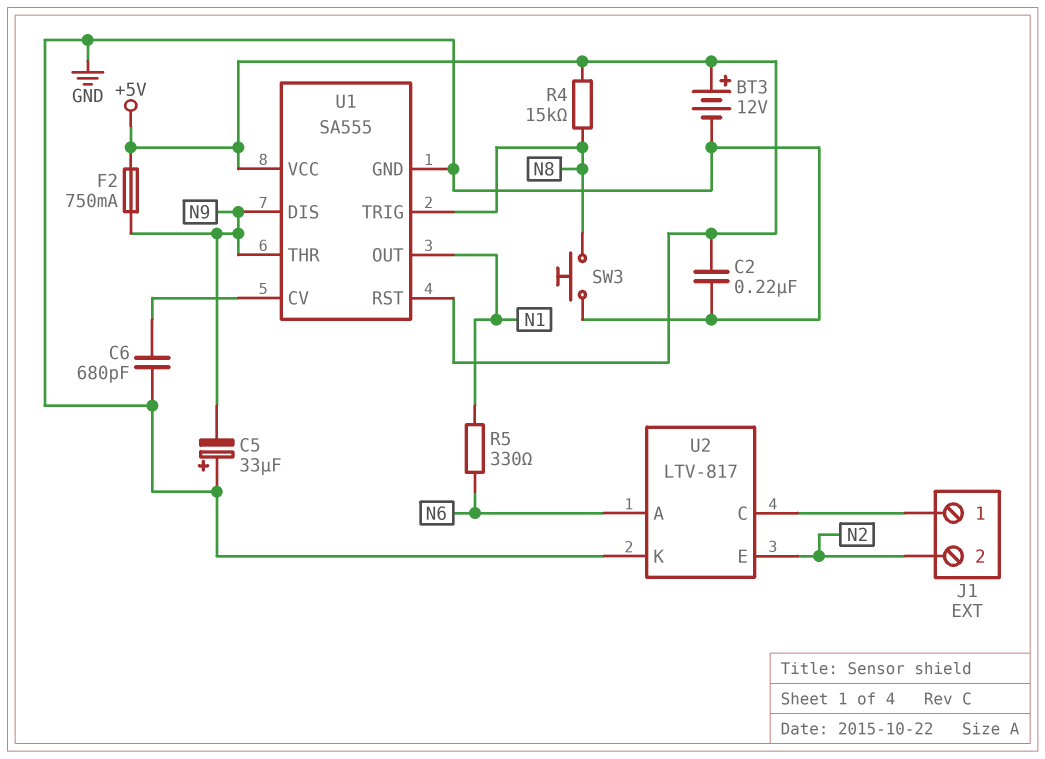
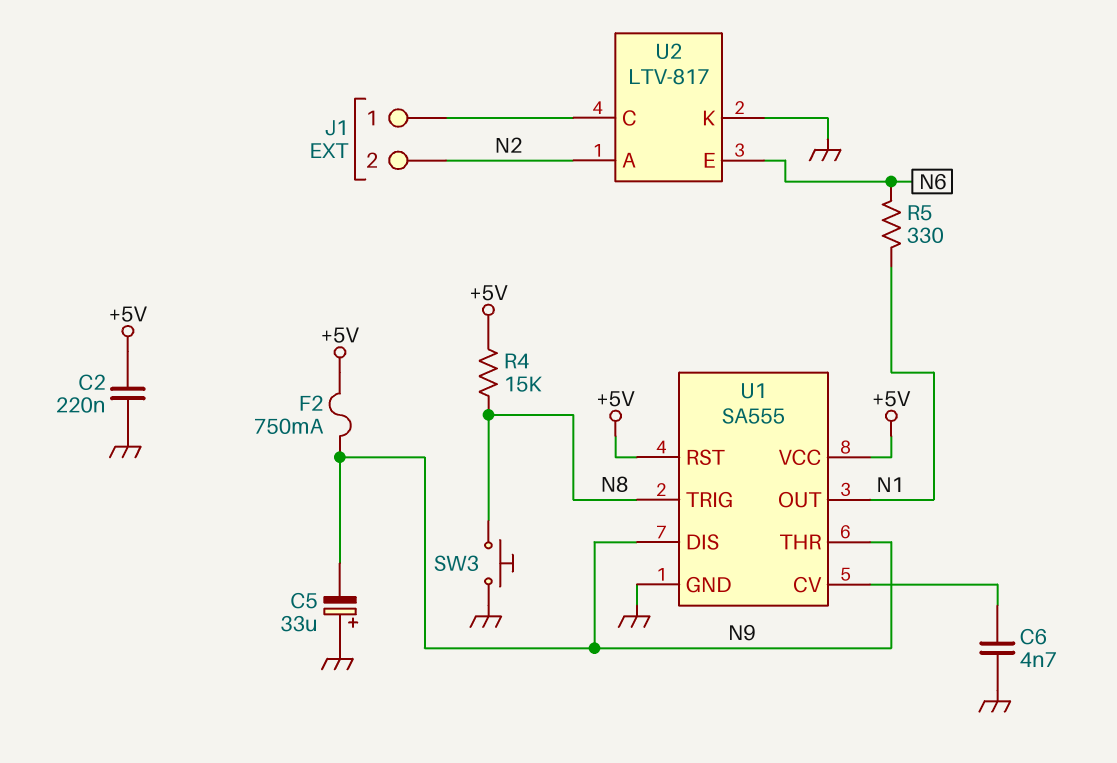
BT3: 12V (plus +5V, minus GND) -> none
C6: 680pF (GND, U1/CV) -> 4.7nF (GND, U1/CV)
U2 pin A: N6 -> N2
U2 pin E: N2 -> N6

